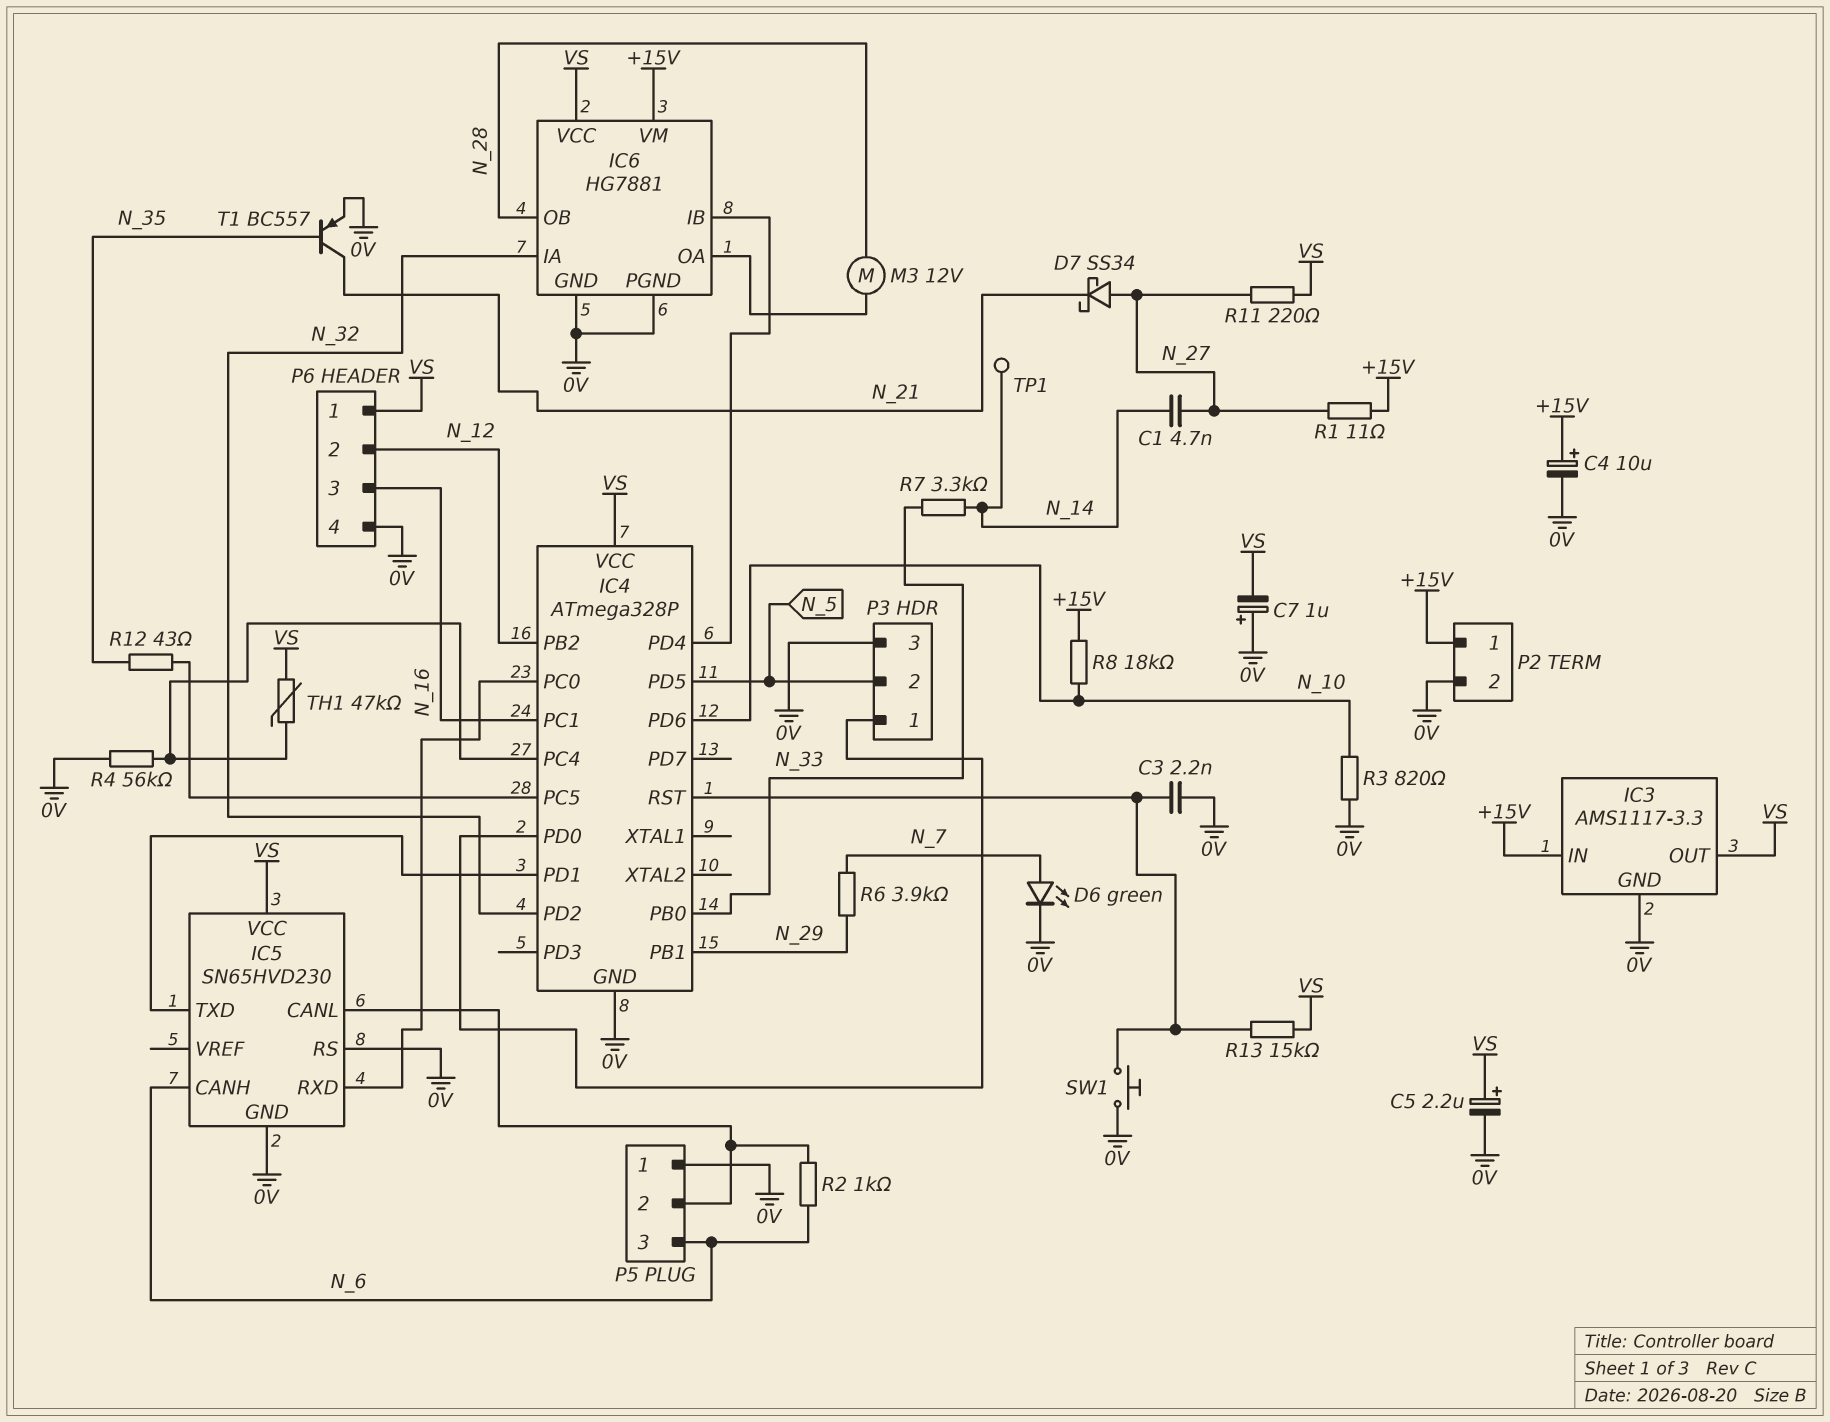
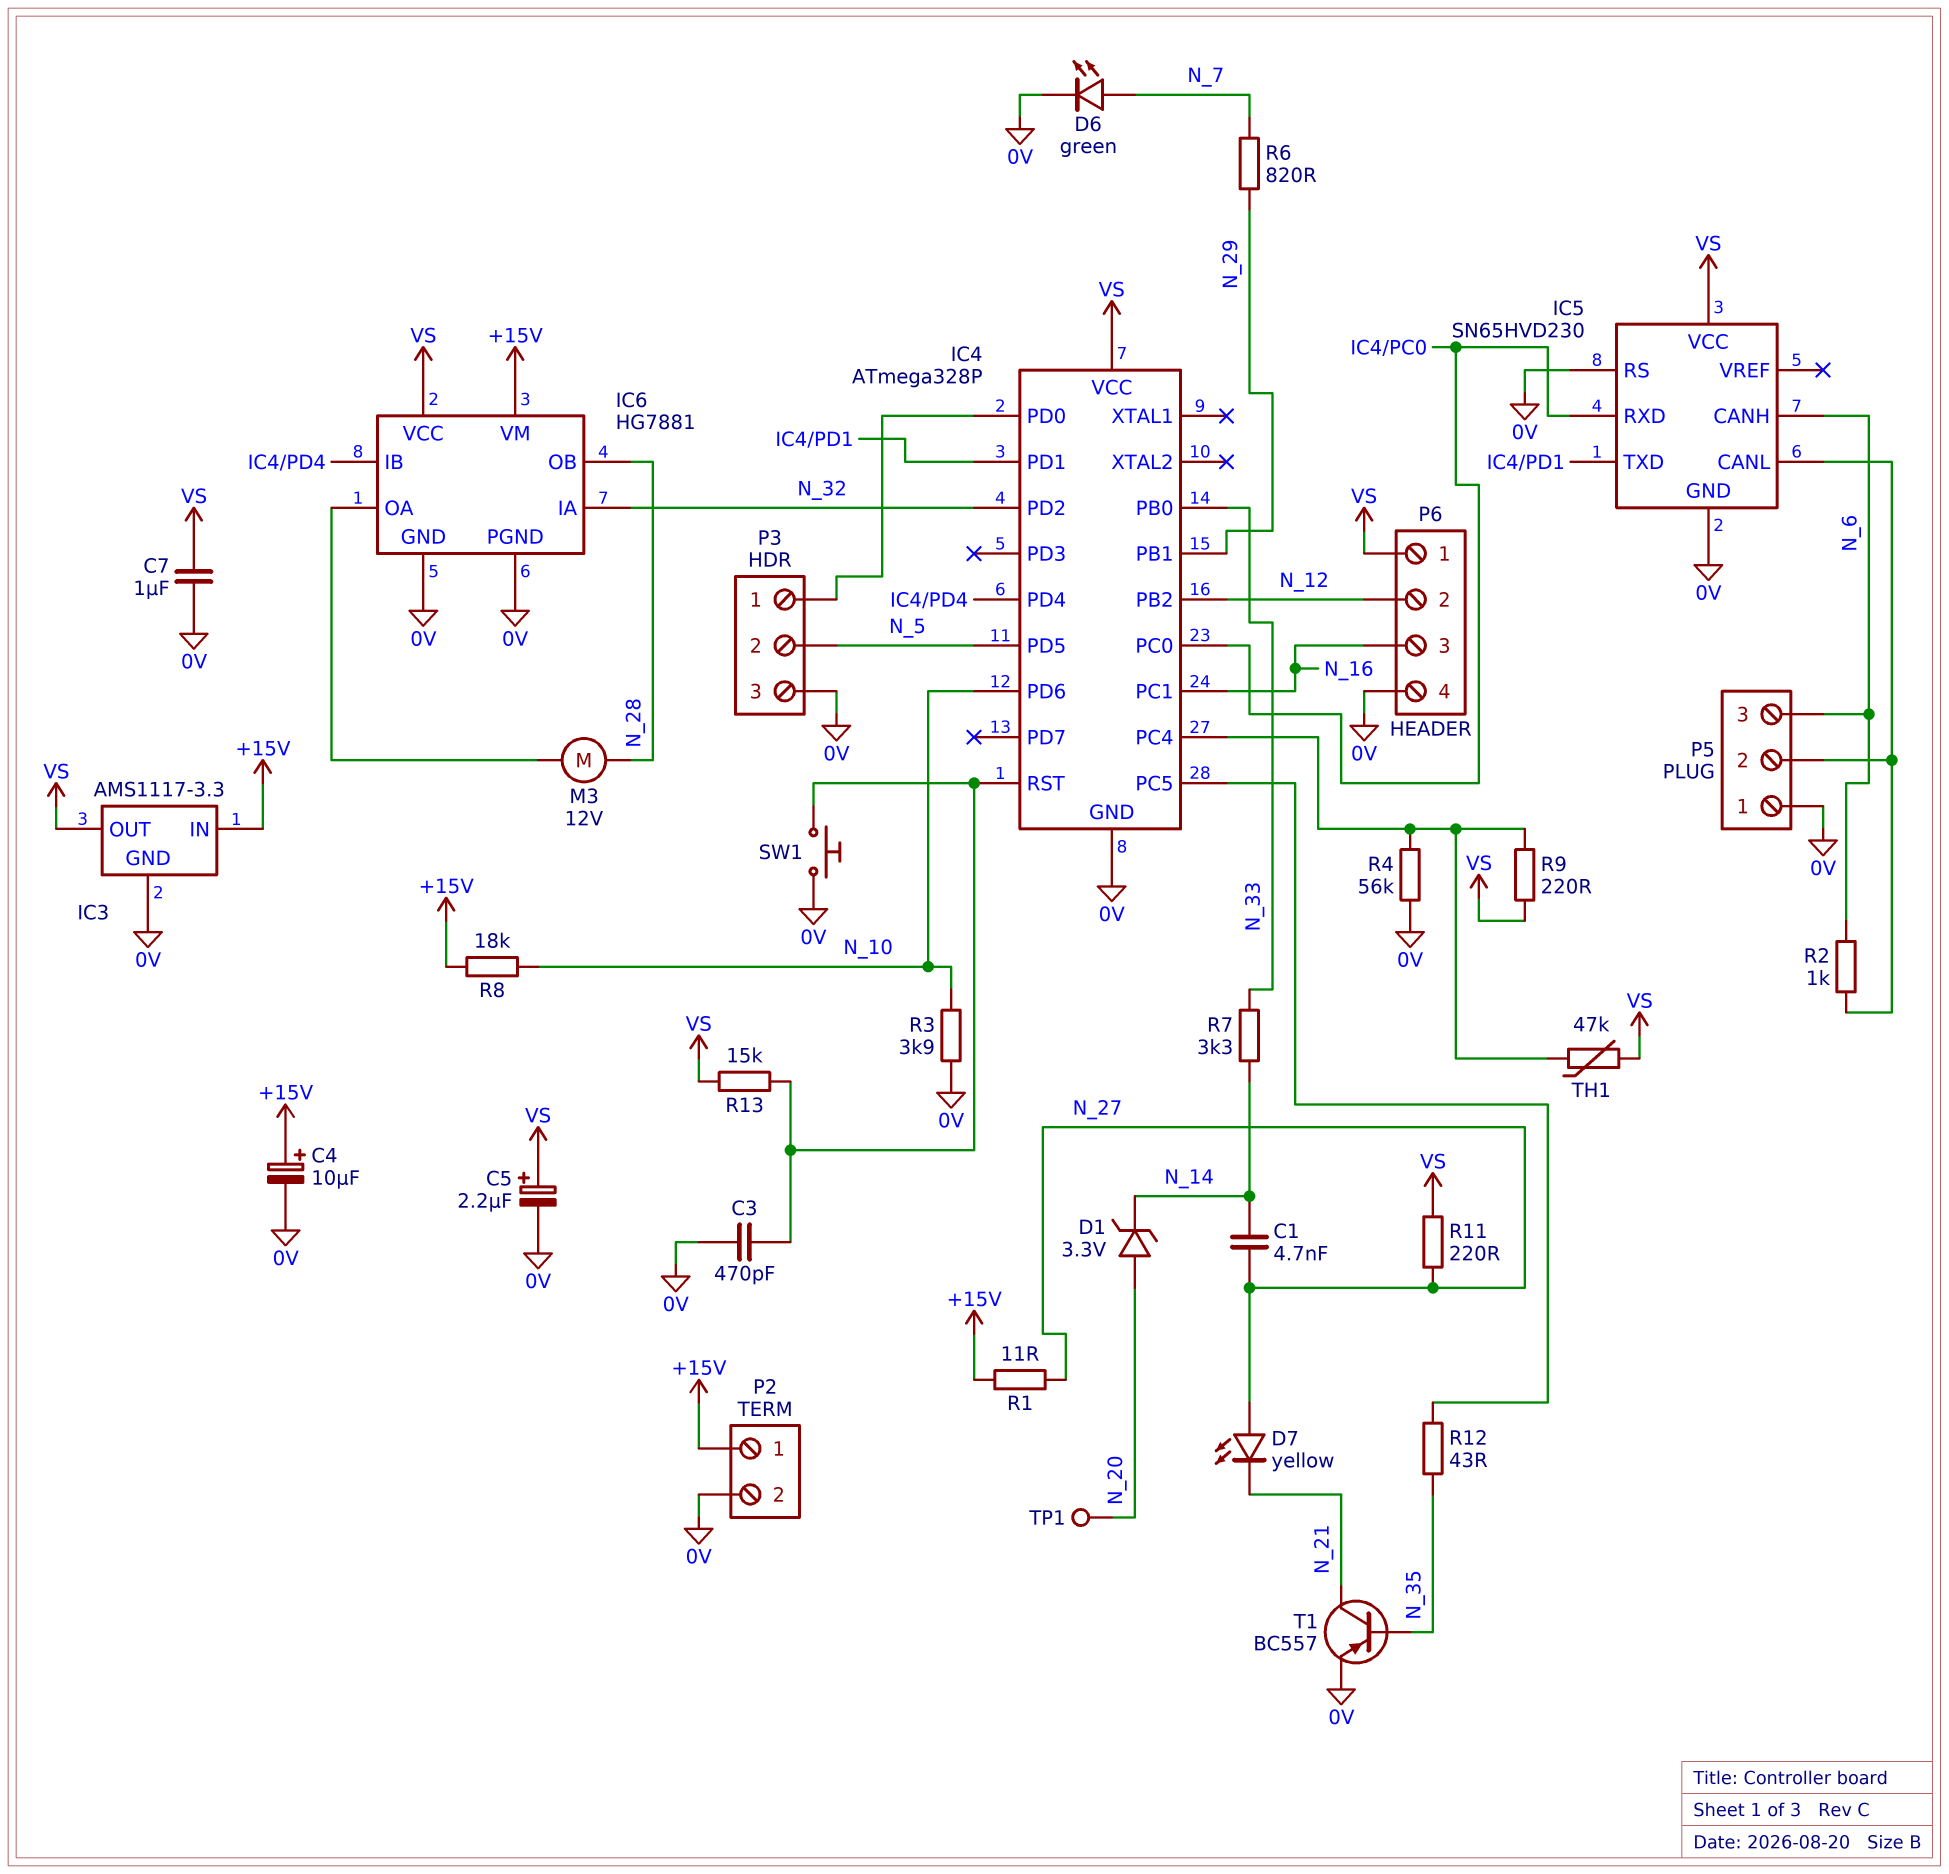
C3: 2.2nF (0V, IC4/RST) -> 470pF (0V, IC4/RST)
C7: 1uF (plus 0V, minus VS) -> 1uF (0V, VS)
D1: none -> zener 3.3V (A N_20, K N_14)
D7: schottky SS34 (A N_27, K N_21) -> LED yellow (A N_27, K N_21)
R3: 820 (0V, N_10) -> 3.9k (0V, N_10)
R6: 3.9k (N_7, N_29) -> 820 (N_7, N_29)
R9: none -> 220 (IC4/PC4, VS)
TP1: test point (N_14) -> test point (N_20)

